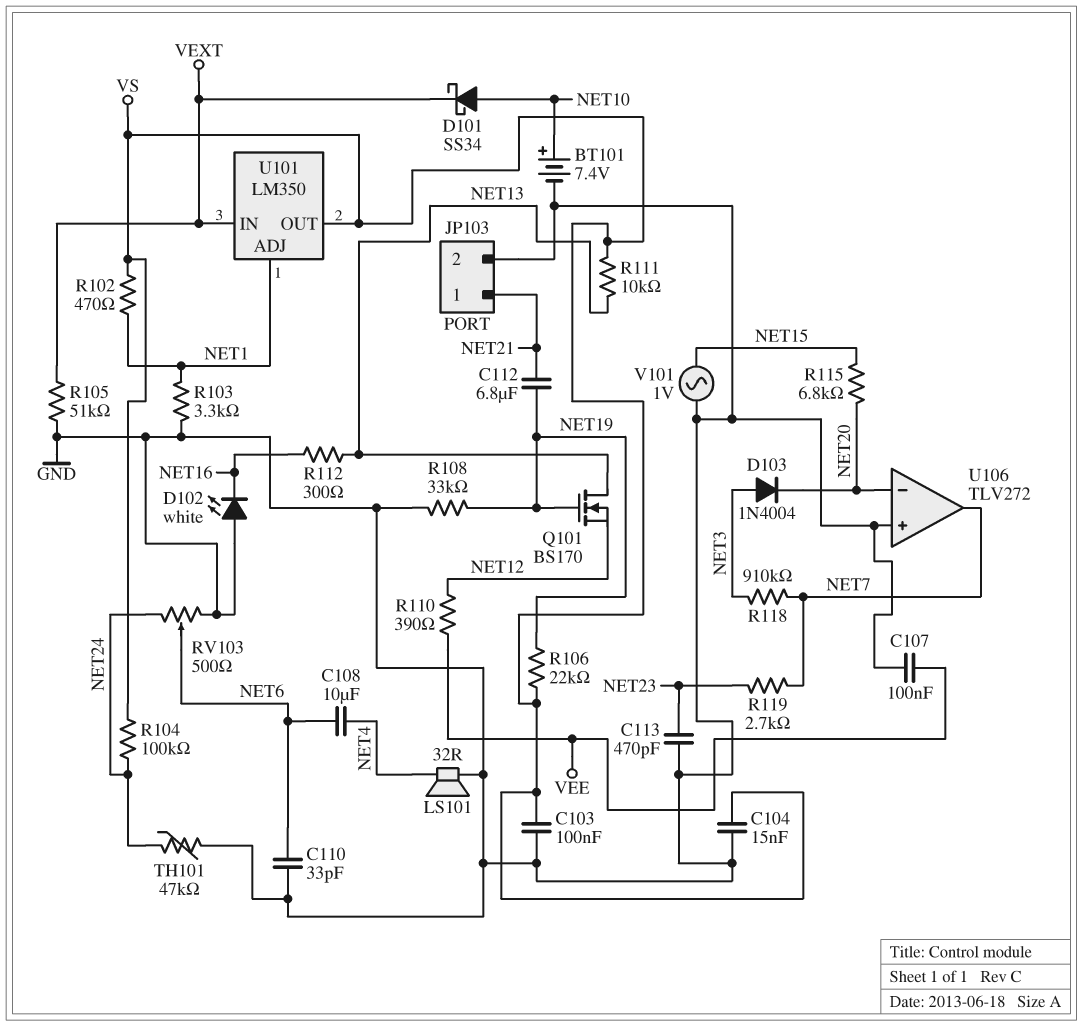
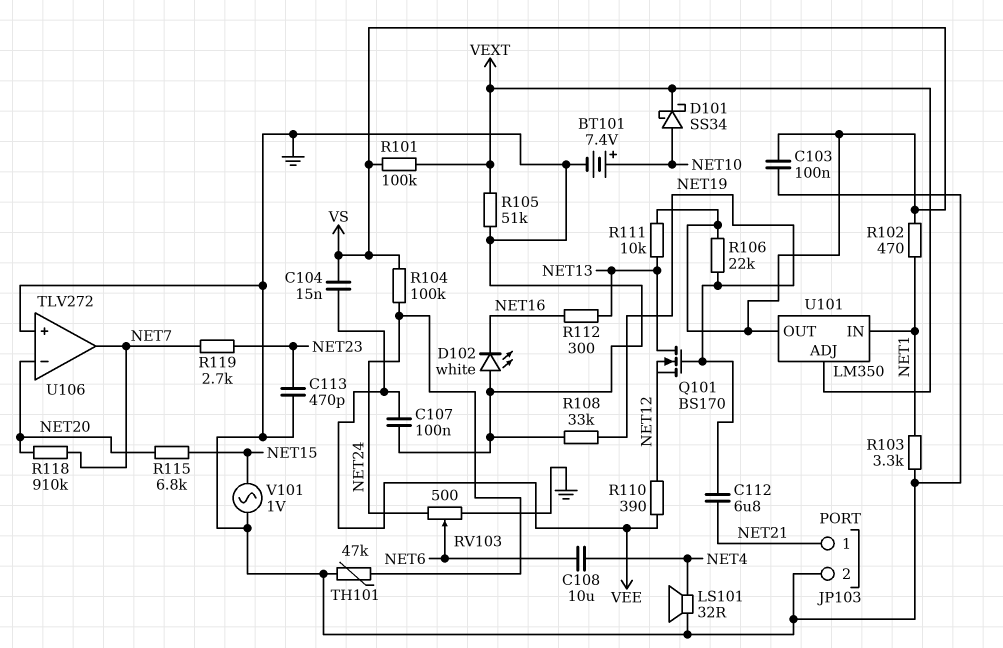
C104: 15nF (GND, VS) -> 15nF (VEE, VS)
C110: 33pF (GND, NET6) -> none
D103: diode 1N4004 (A NET3, K NET20) -> none
R101: none -> 100k (VEXT, VS)
R118: 910k (NET3, NET7) -> 910k (NET7, NET20)
U101 pin ADJ: NET1 -> VEXT
U101 pin IN: VEXT -> NET1

